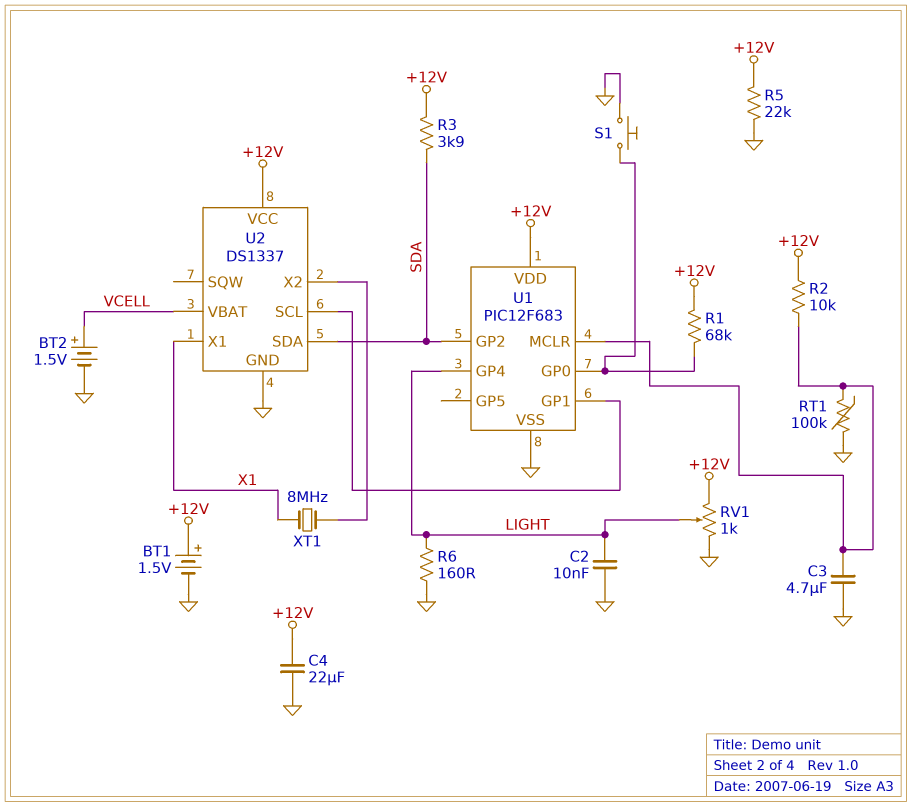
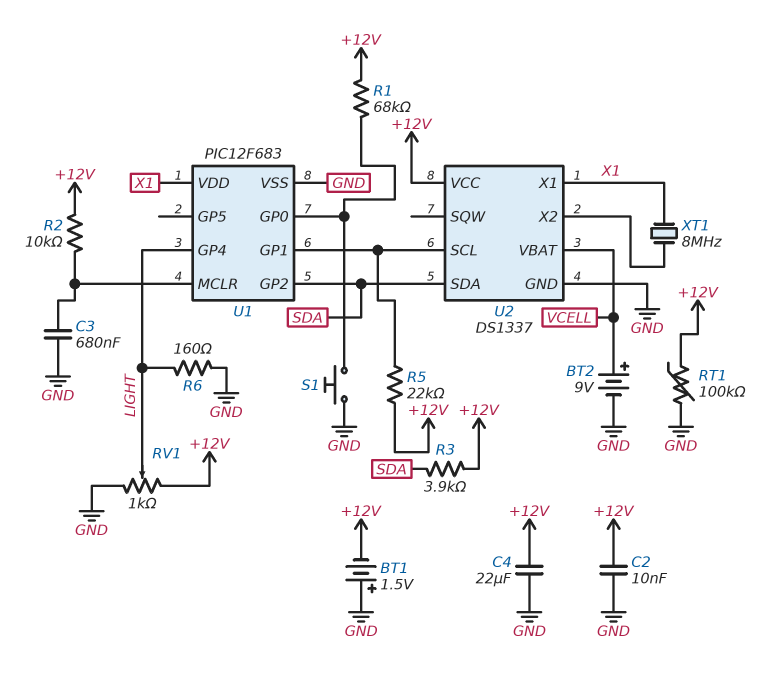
BT1: 1.5V (plus +12V, minus GND) -> 1.5V (plus GND, minus +12V)
BT2: 1.5V (plus VCELL, minus GND) -> 9V (plus VCELL, minus GND)
C2: 10nF (GND, LIGHT) -> 10nF (+12V, GND)
C3: 4.7uF (GND, U1/MCLR) -> 680nF (GND, U1/MCLR)
R5: 22k (+12V, GND) -> 22k (+12V, U1/GP1)
RT1: 100k (GND, U1/MCLR) -> 100k (+12V, GND)
U1 pin VDD: +12V -> X1

